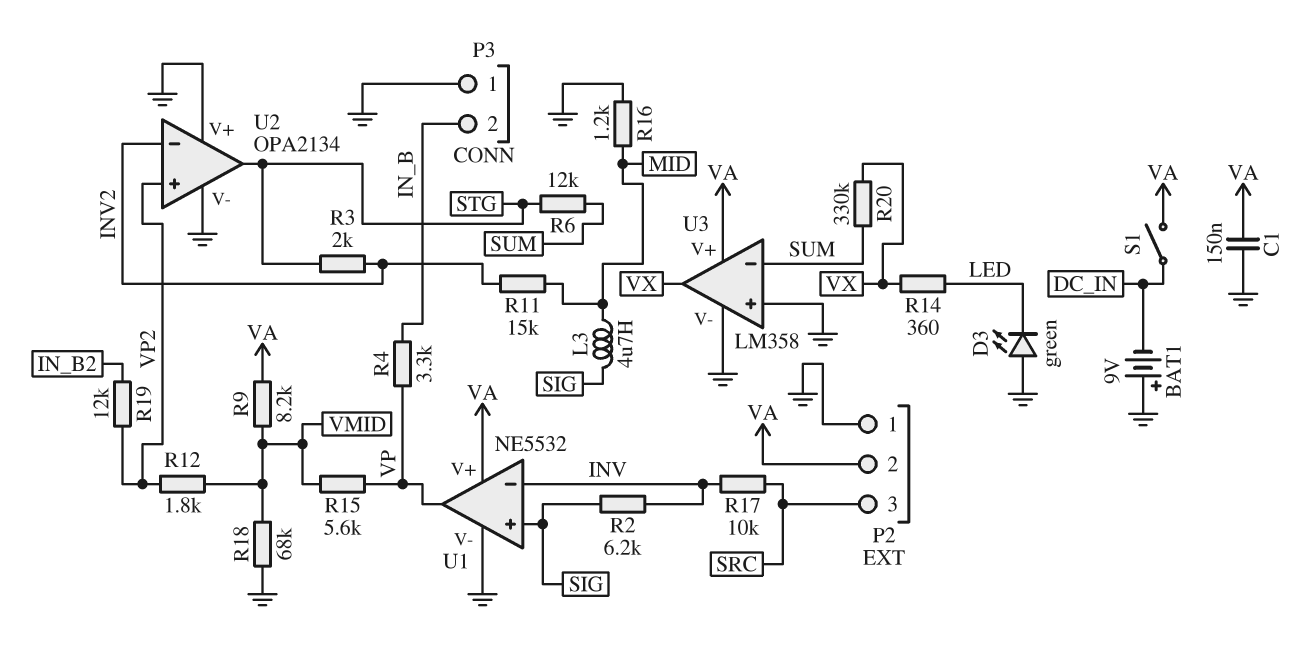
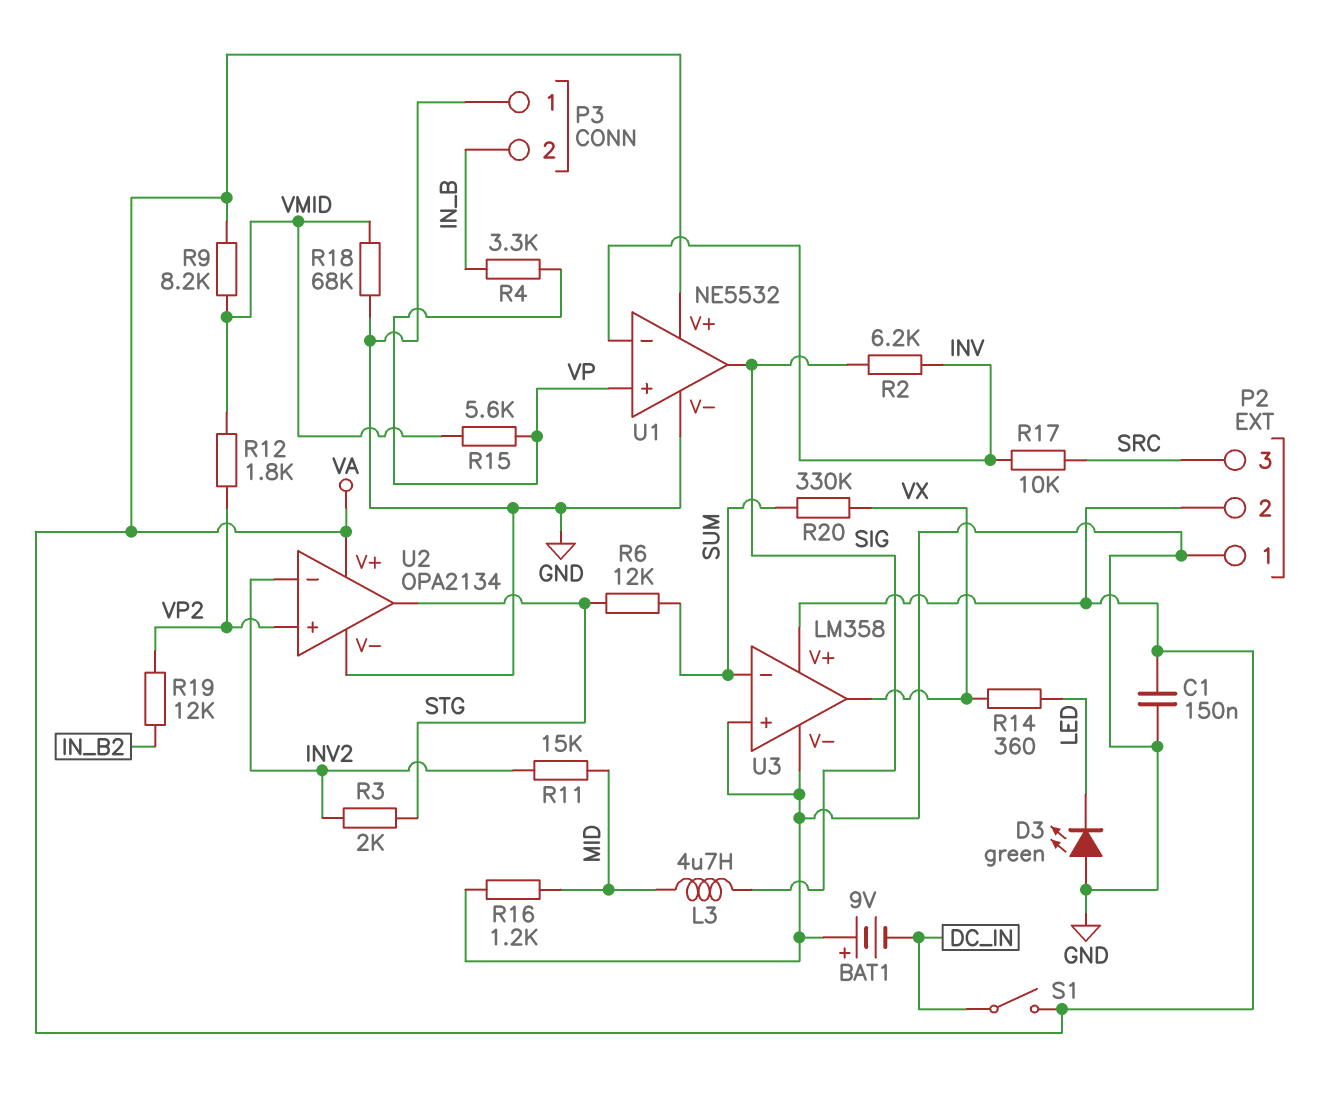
U1 pin in+: SIG -> VP
U1 pin out: VP -> SIG
U2 pin V+: GND -> VA

